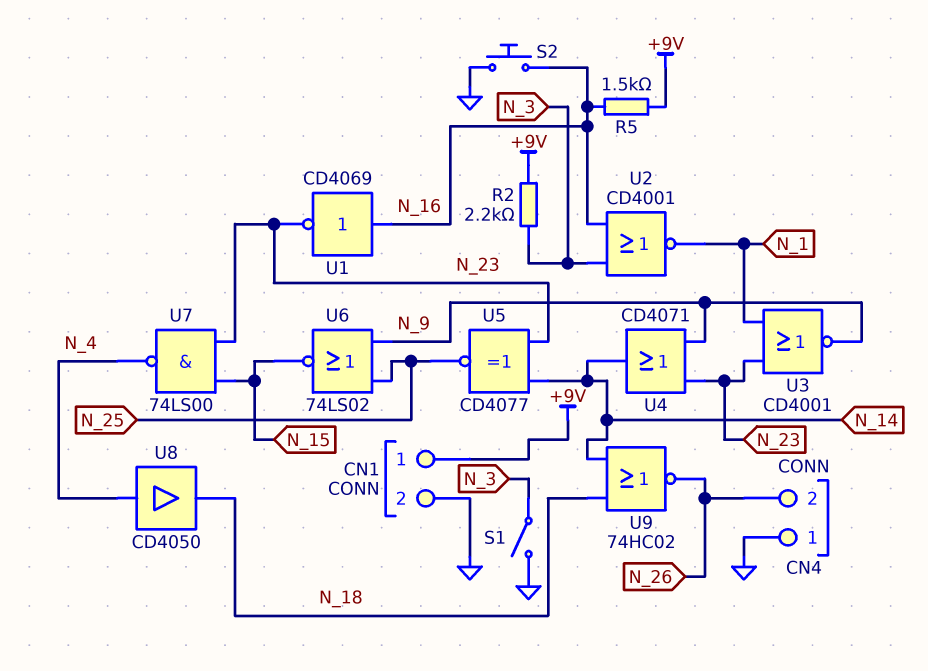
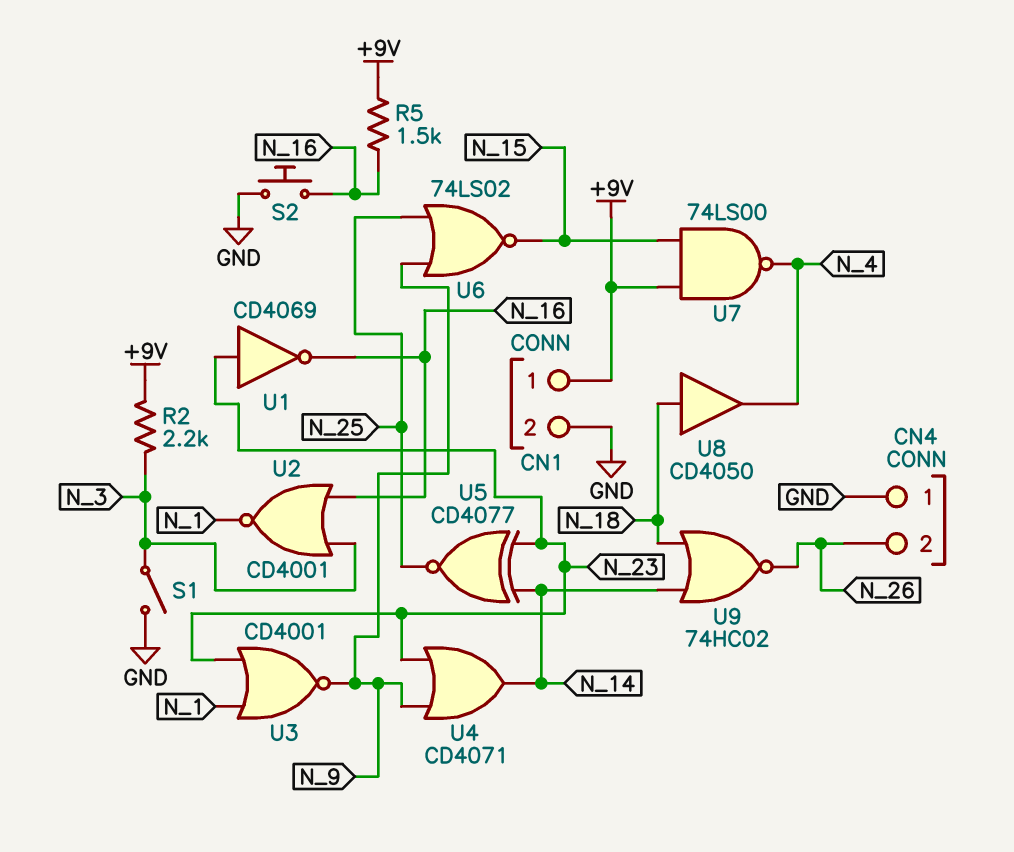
U1: NOT CD4069 (in N_16, out N_23) -> NOT CD4069 (in N_23, out N_16)
U7: NAND 74LS00 (in N_15, in N_23, out N_4) -> NAND 74LS00 (in +9V, in N_15, out N_4)
U8: buffer CD4050 (in N_4, out N_18) -> buffer CD4050 (in N_18, out N_4)

